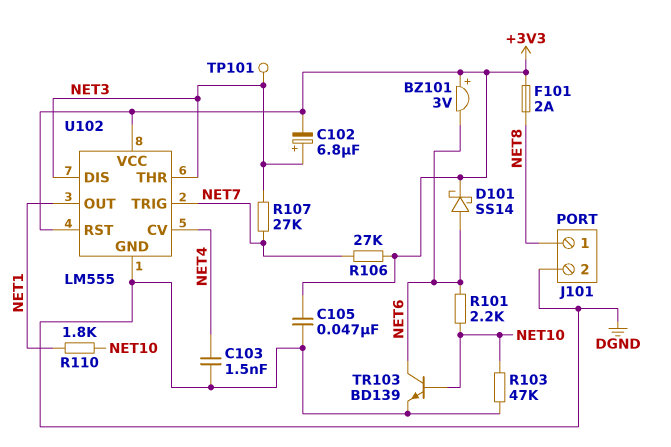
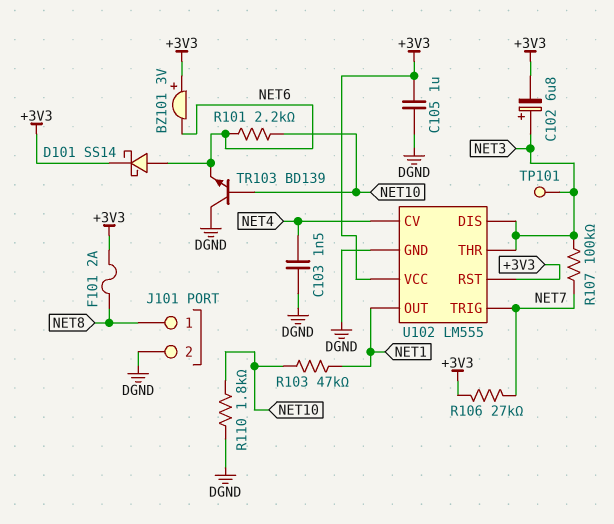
C105: 47nF (+3V3, DGND) -> 1uF (+3V3, DGND)
R103: 47k (DGND, NET10) -> 47k (NET1, NET10)
R107: 27k (NET3, NET7) -> 100k (NET3, NET7)
R110: 1.8k (NET1, NET10) -> 1.8k (DGND, NET10)
TR103: NPN BD139 (B NET10, C NET6, E DGND) -> NPN BD139 (B NET10, C DGND, E NET6)

